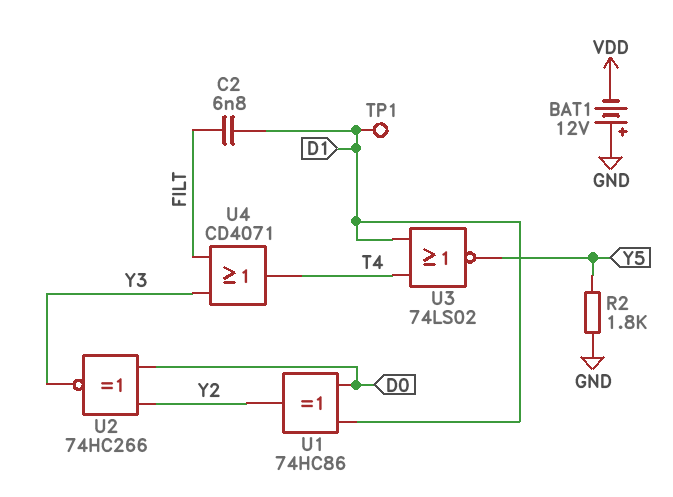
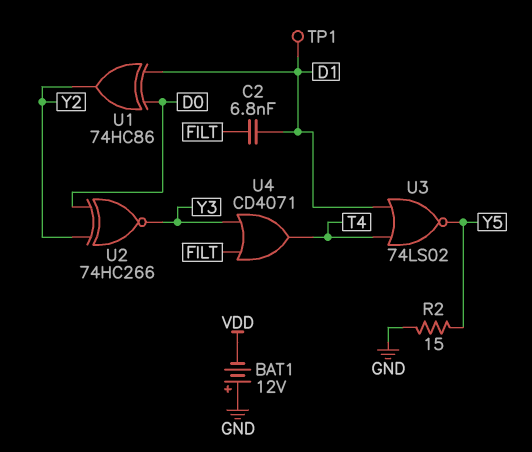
R2: 1.8k (GND, Y5) -> 15 (GND, Y5)

